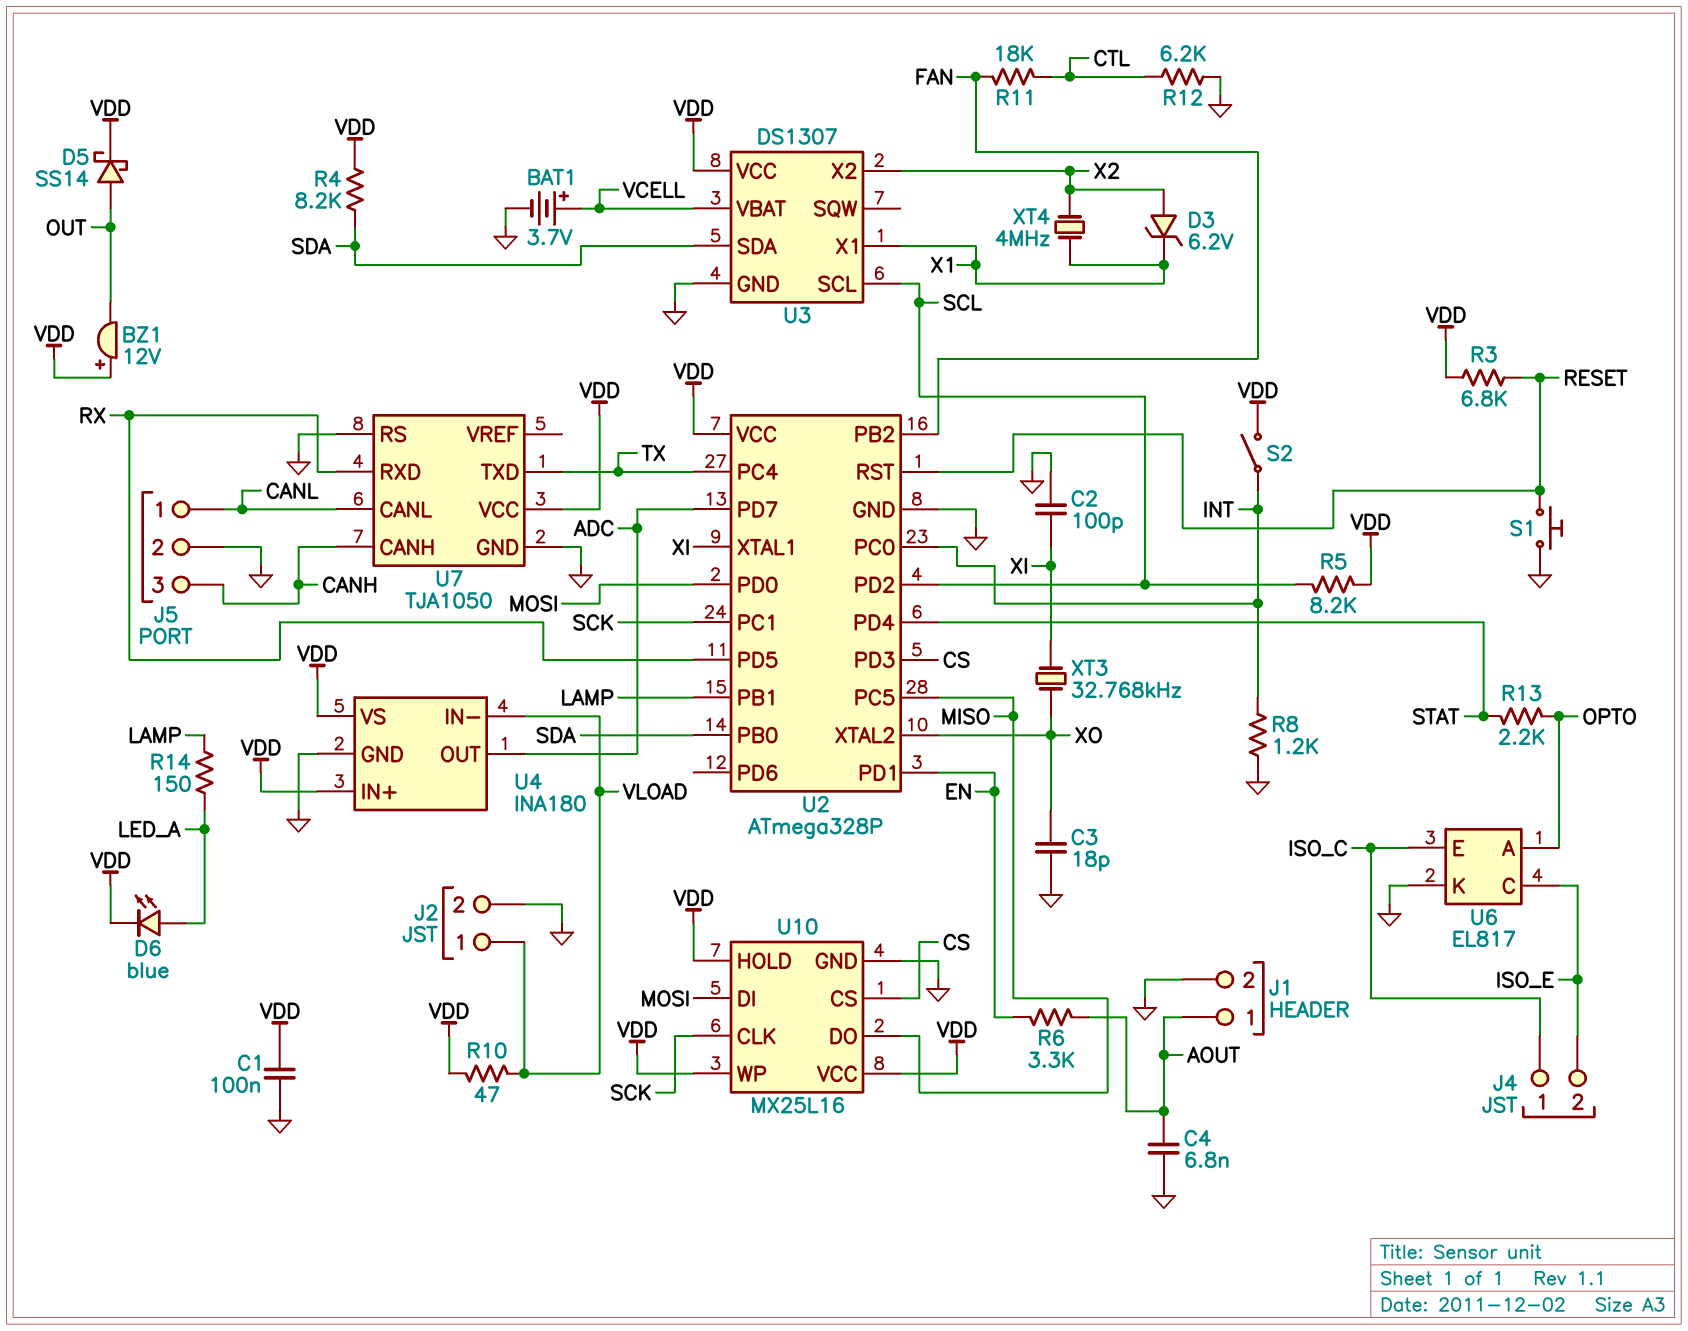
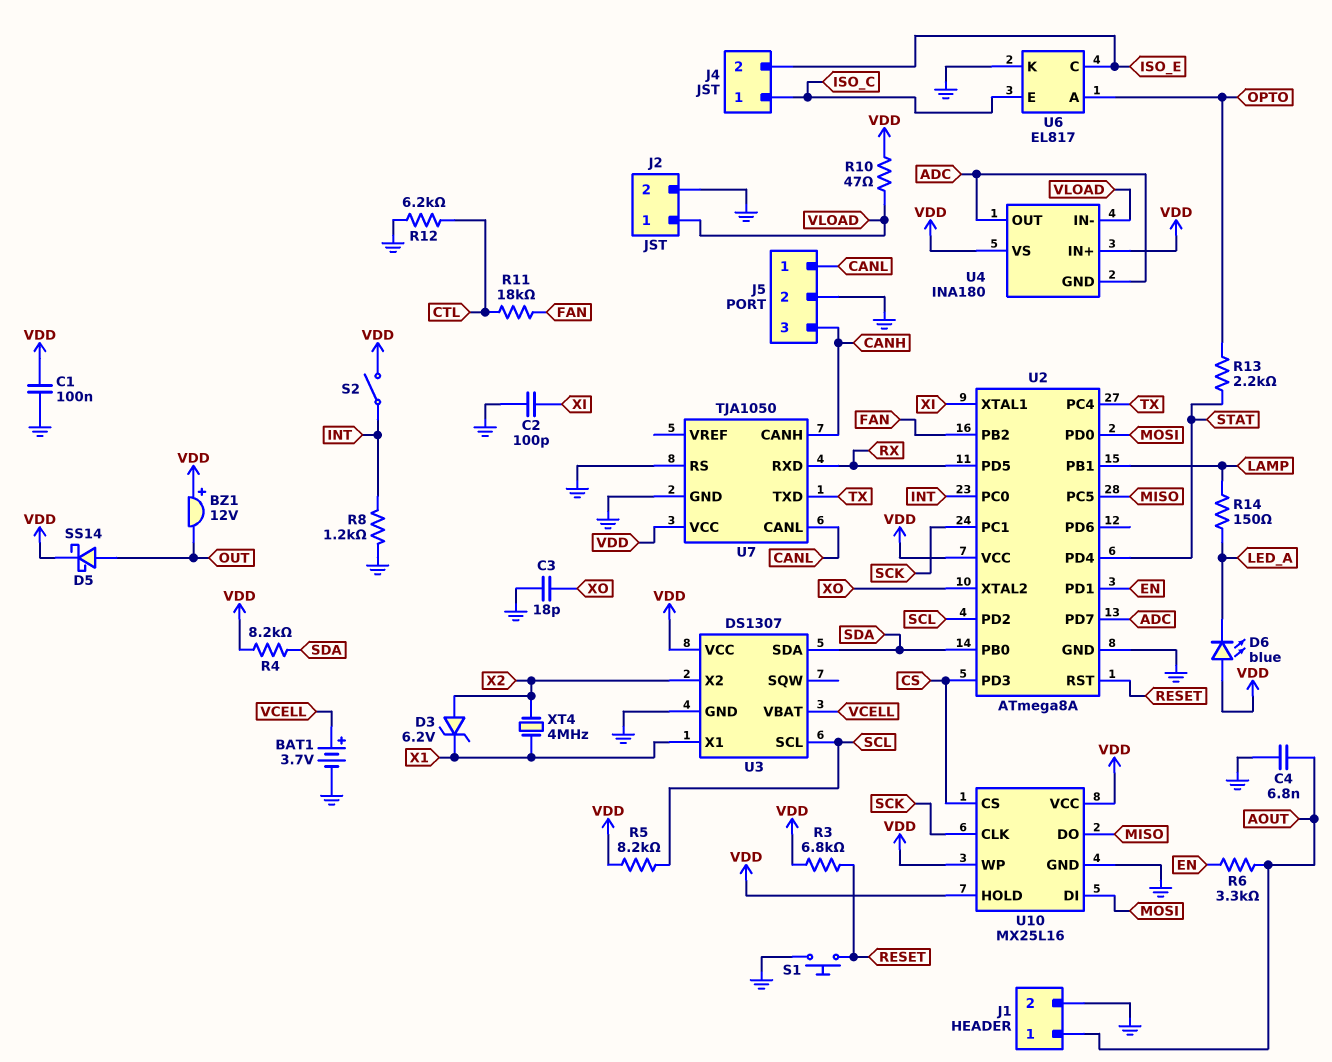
D6: LED blue (A LED_A, K VDD) -> LED blue (A VDD, K LED_A)
U2: ATmega328P -> ATmega8A
U4 pin GND: GND -> ADC
XT3: 32.768kHz (XI, XO) -> none

